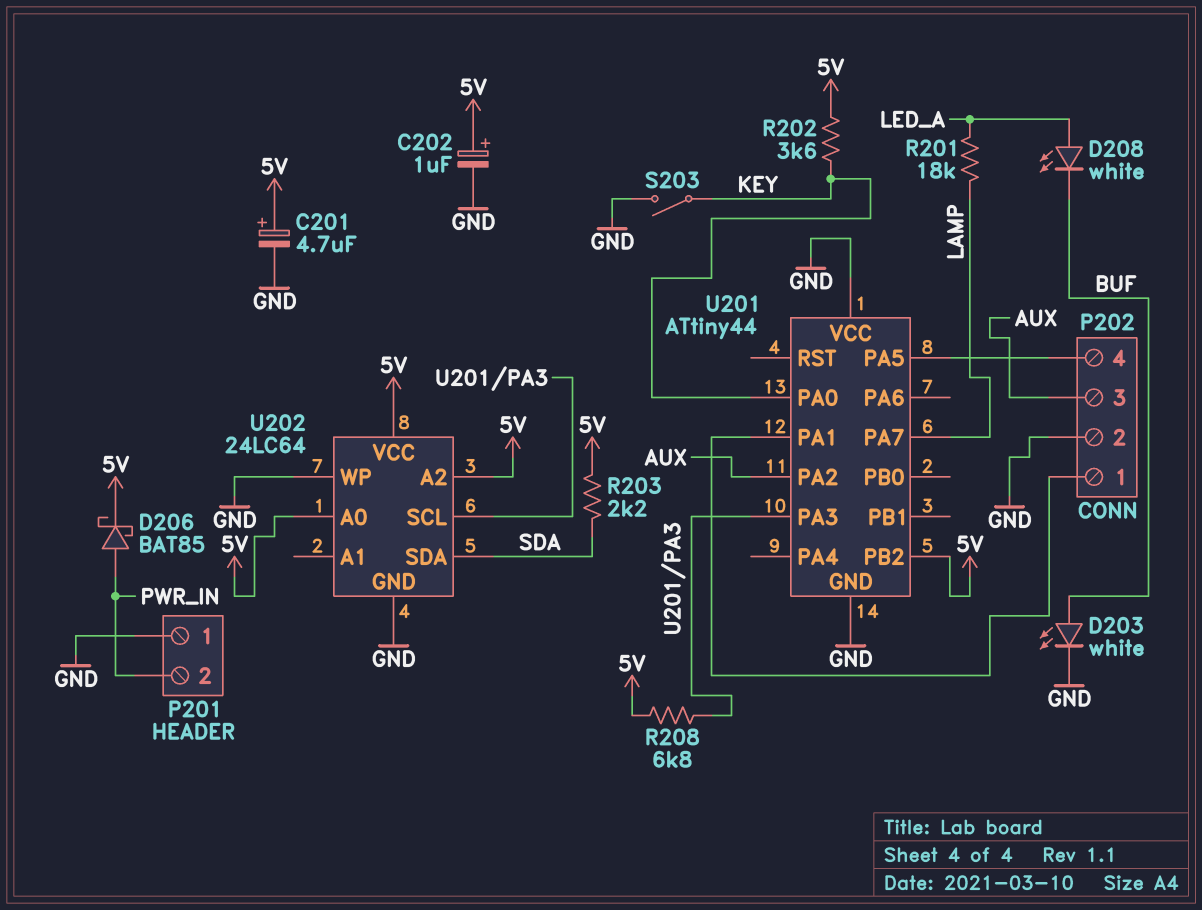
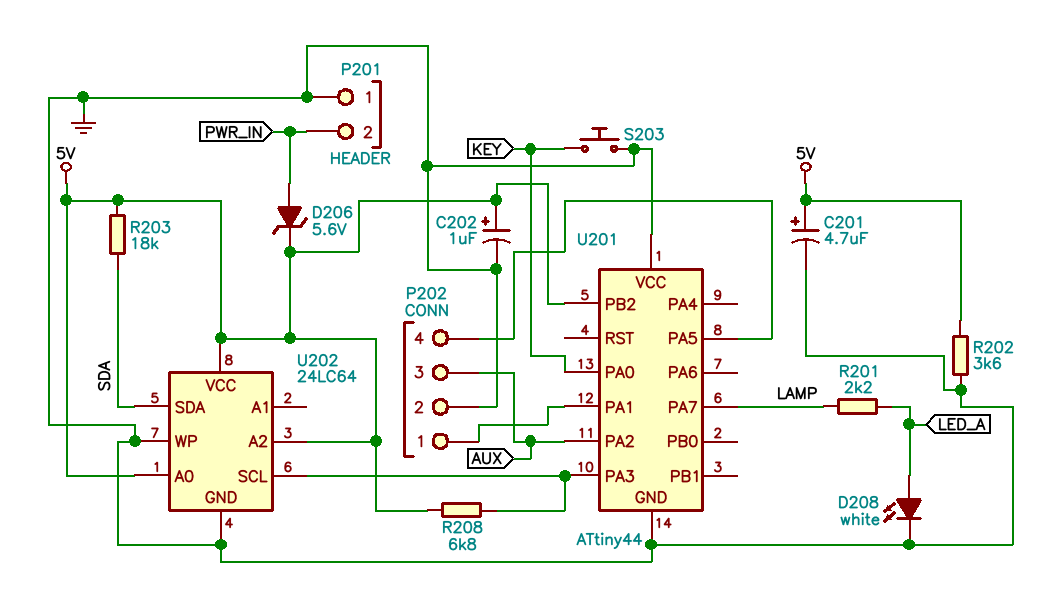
D203: LED white (A BUF, K GND) -> none
D206: schottky BAT85 (A PWR_IN, K 5V) -> zener 5.6V (A PWR_IN, K 5V)
D208: LED white (A LED_A, K BUF) -> LED white (A LED_A, K GND)
R201: 18k (LAMP, LED_A) -> 2.2k (LAMP, LED_A)
R202: 3.6k (5V, KEY) -> 3.6k (5V, GND)
R203: 2.2k (5V, SDA) -> 18k (5V, SDA)
S203: switch (GND, KEY) -> button (GND, KEY)

